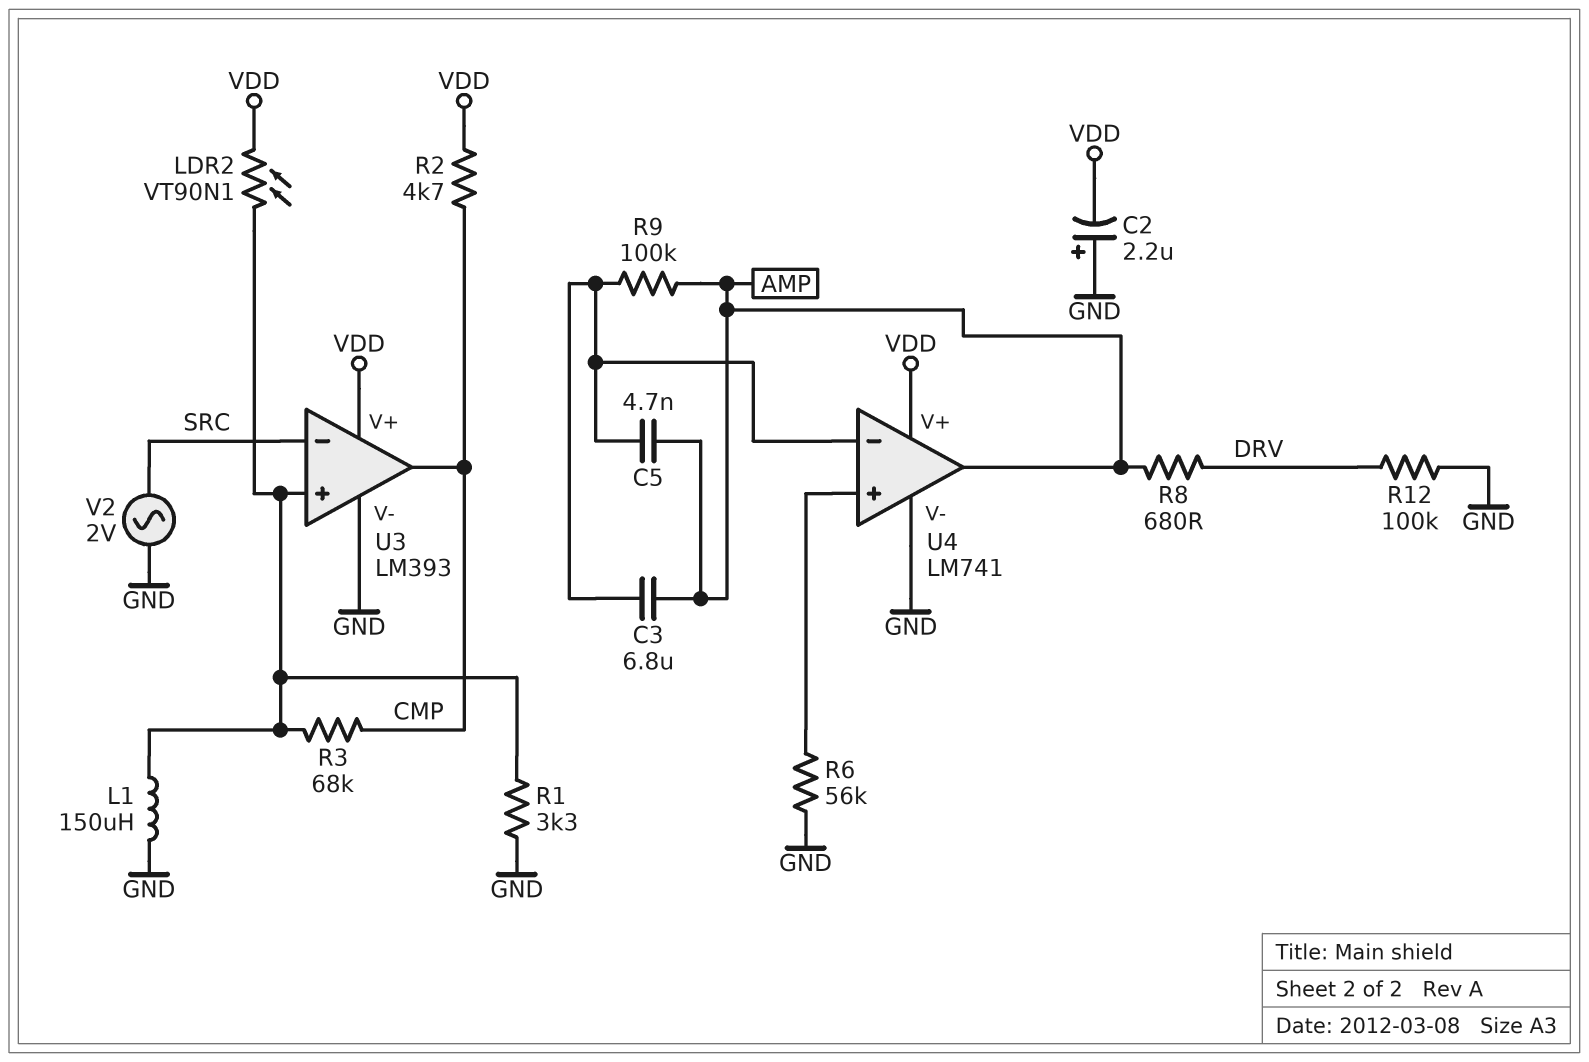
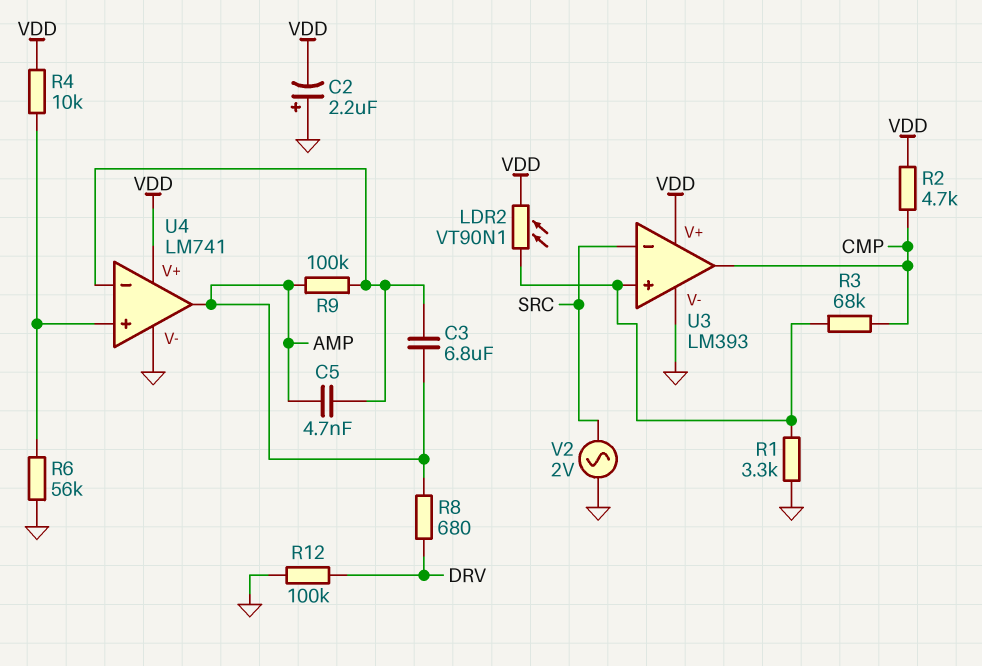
L1: 150uH (GND, U3/in+) -> none
R4: none -> 10k (U4/in+, VDD)

